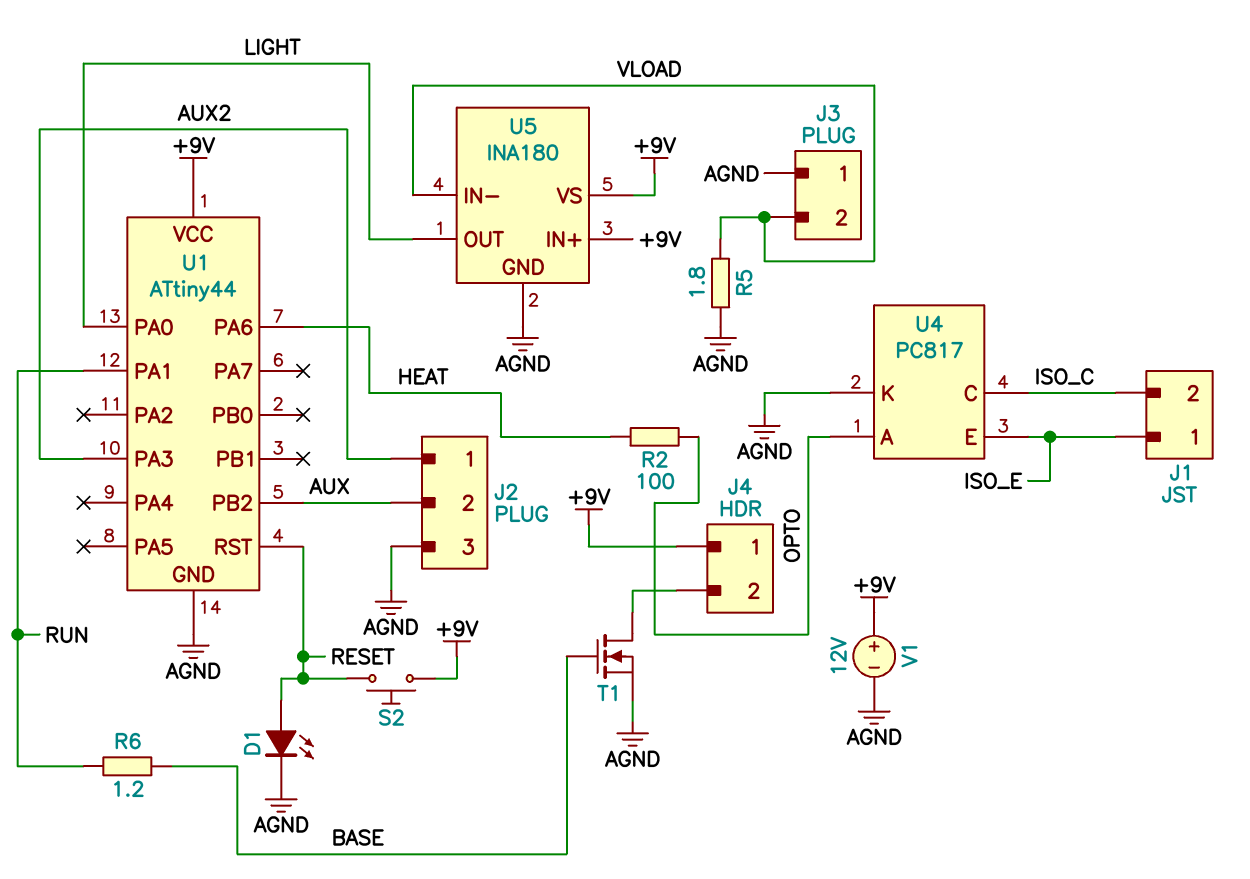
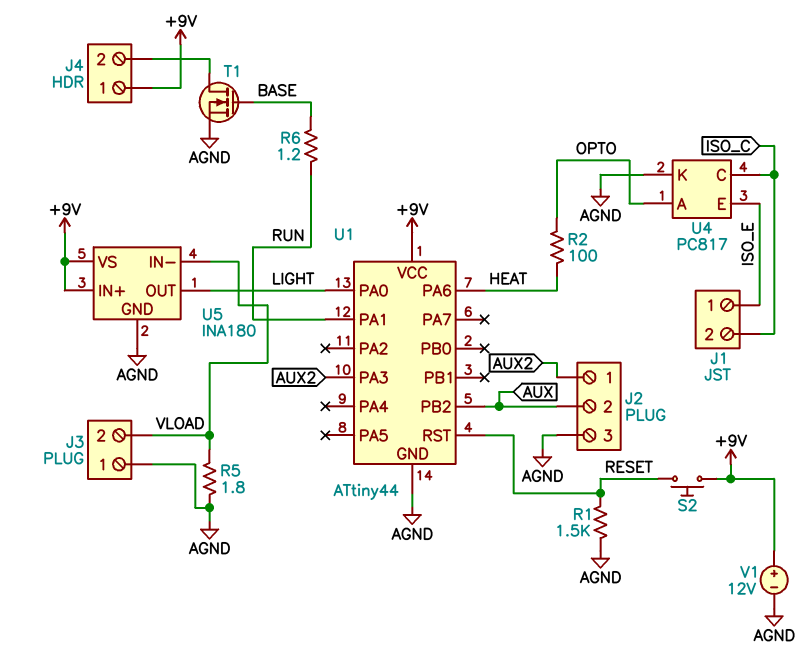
D1: LED (A RESET, K AGND) -> none
R1: none -> 1.5k (AGND, RESET)

